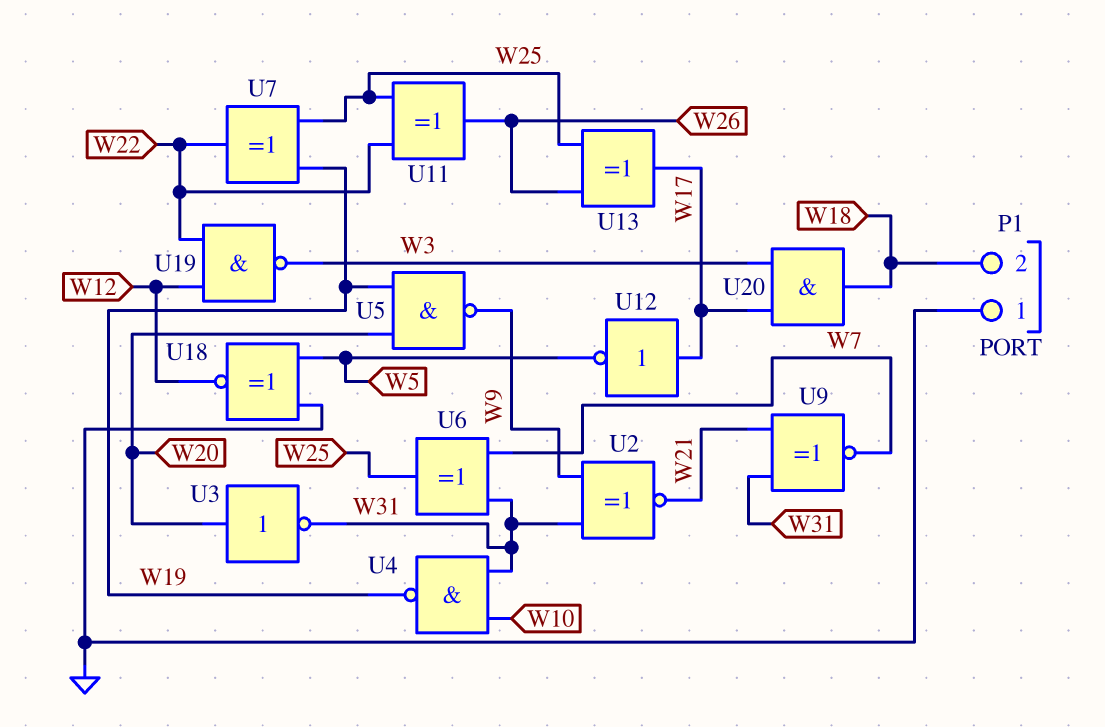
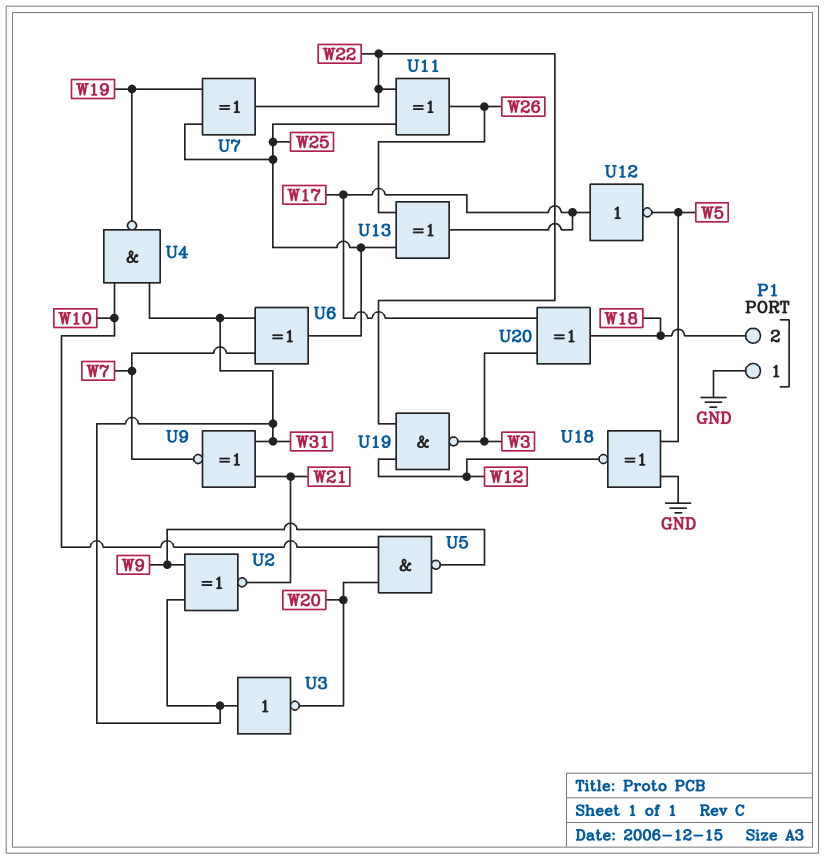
U3: NOT (in W20, out W31) -> NOT (in W31, out W20)
U5: NAND (in W19, in W20, out W9) -> NAND (in W10, in W20, out W9)
U20: AND (in W3, in W17, out W18) -> XOR (in W3, in W17, out W18)

